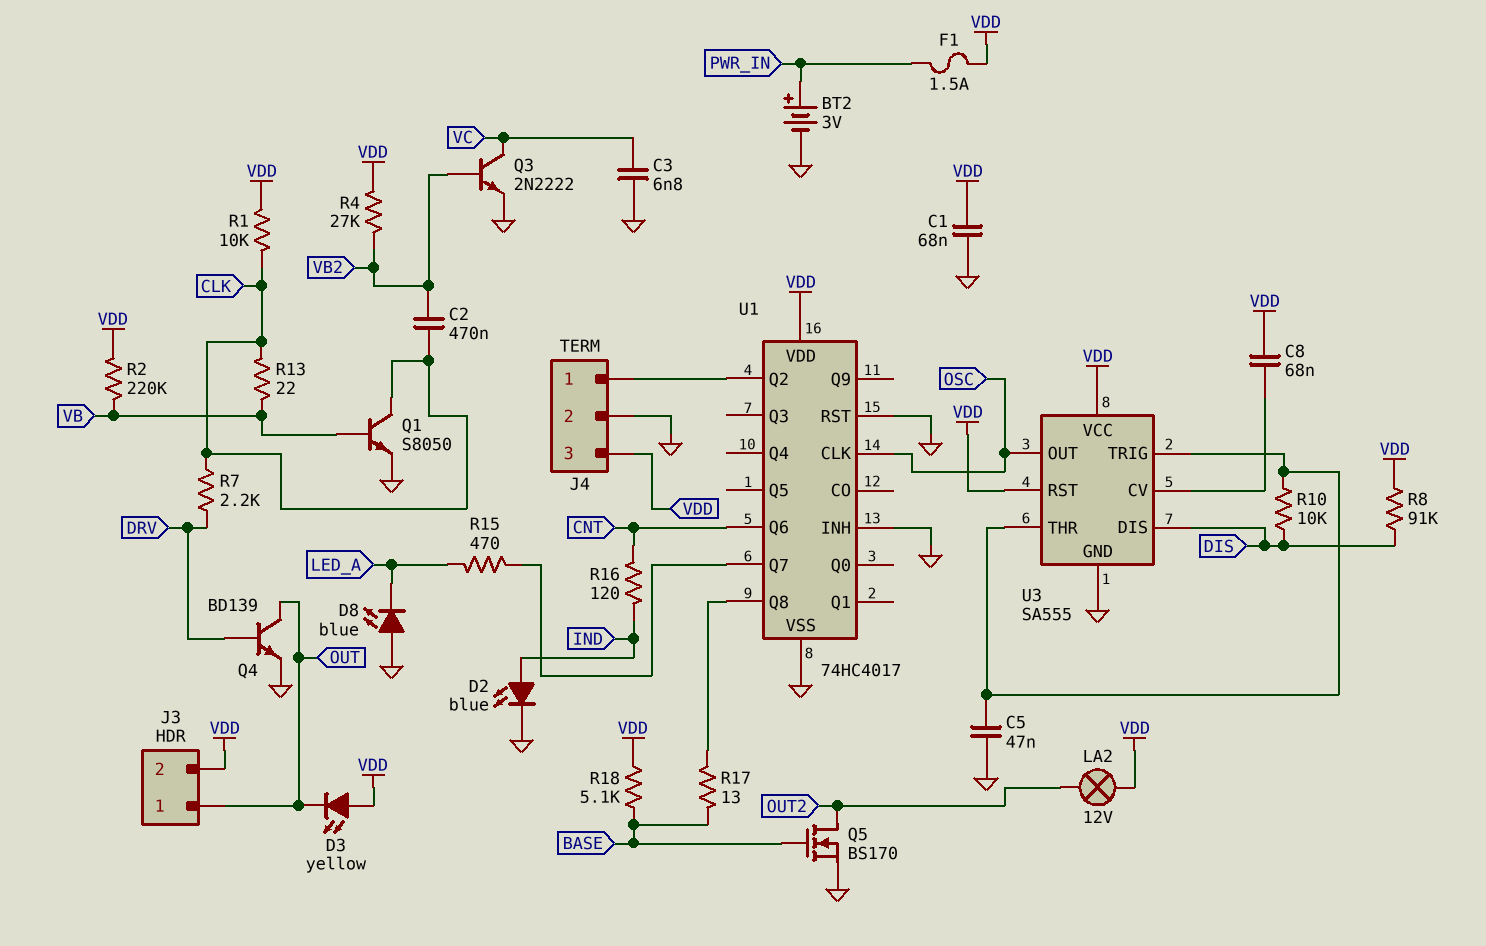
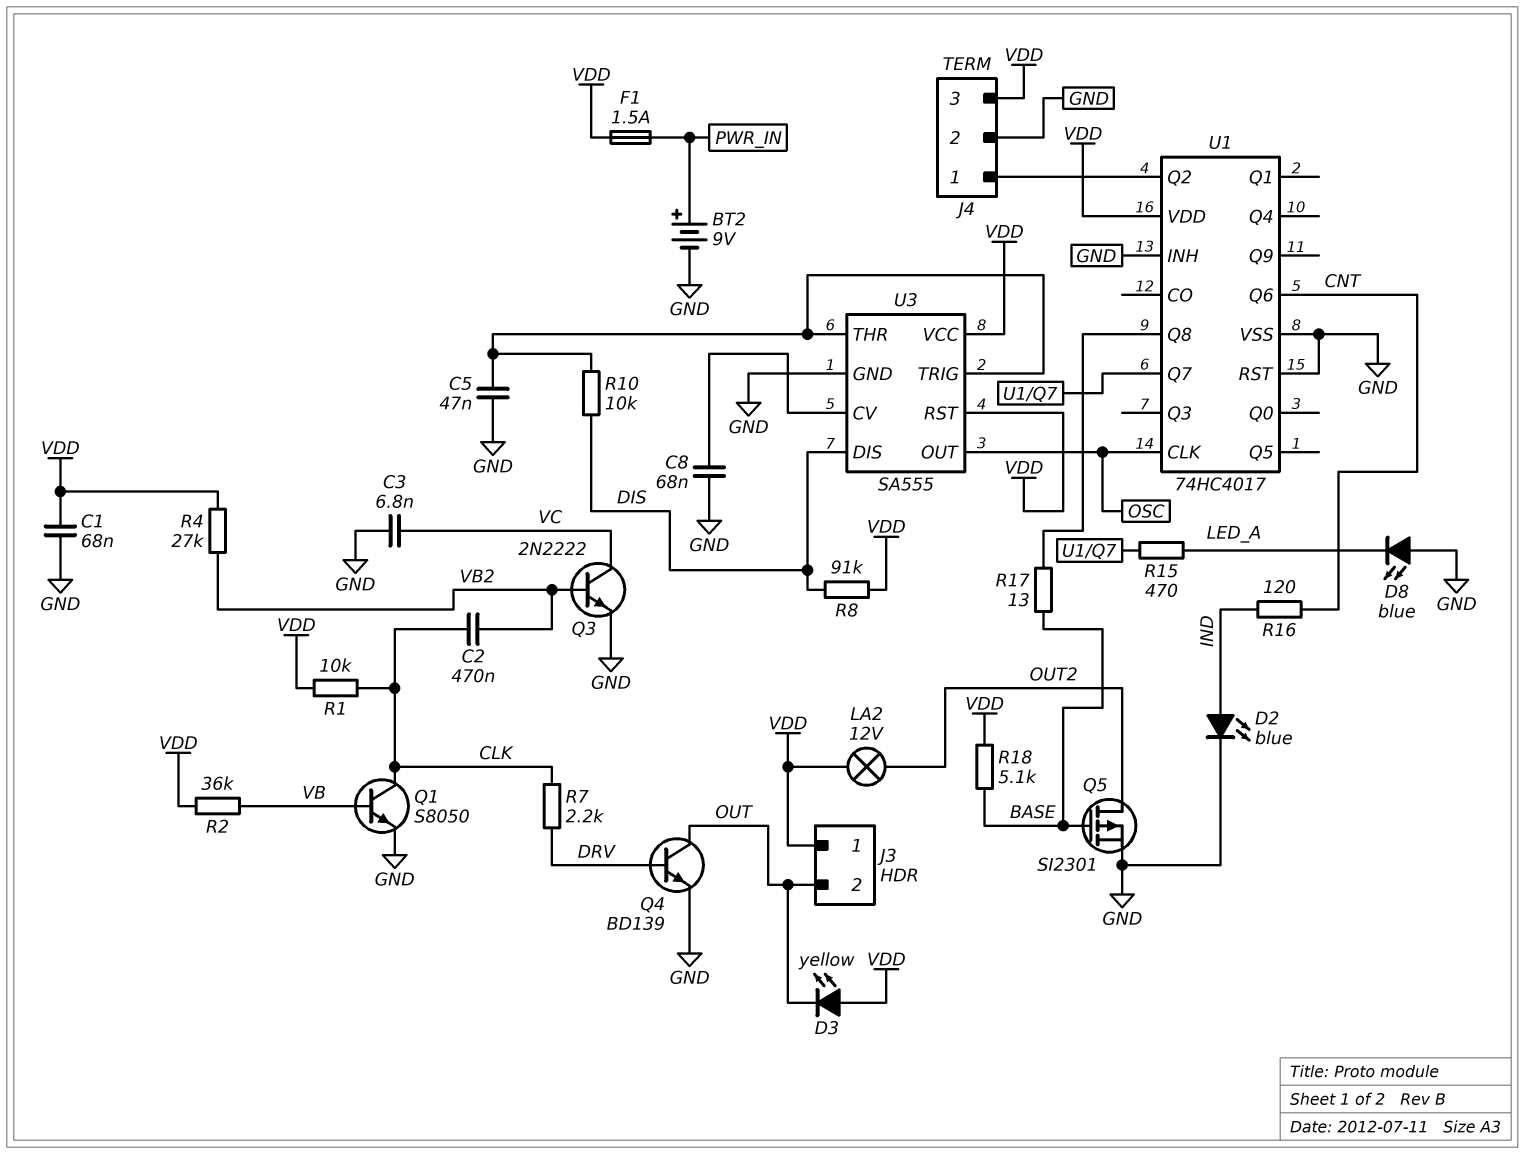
BT2: 3V (plus PWR_IN, minus GND) -> 9V (plus PWR_IN, minus GND)
C8: 68nF (U3/CV, VDD) -> 68nF (GND, U3/CV)
J3 pin 1: OUT -> VDD
J3 pin 2: VDD -> OUT
Q5: NMOS BS170 (G BASE, D OUT2, S GND) -> PMOS SI2301 (G BASE, D OUT2, S GND)
R2: 220k (VB, VDD) -> 36k (VB, VDD)
R13: 22 (CLK, VB) -> none

